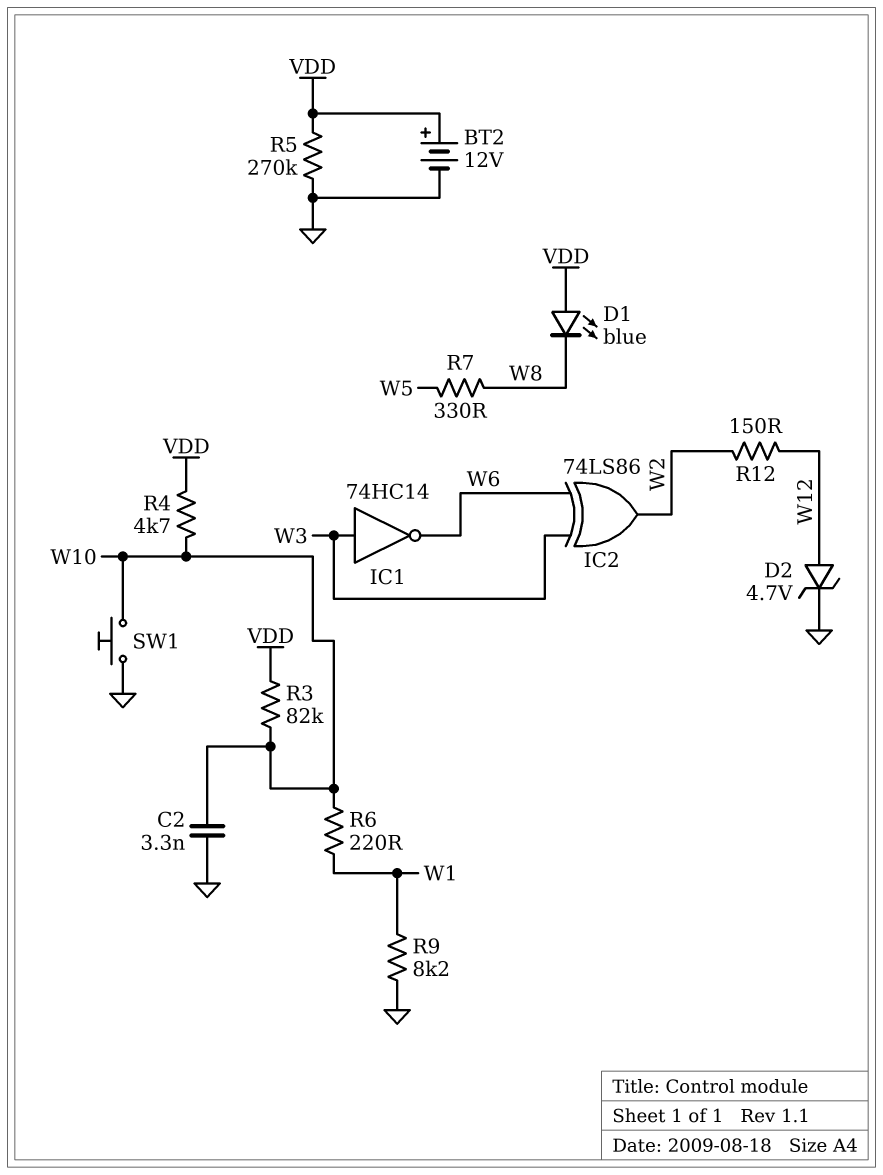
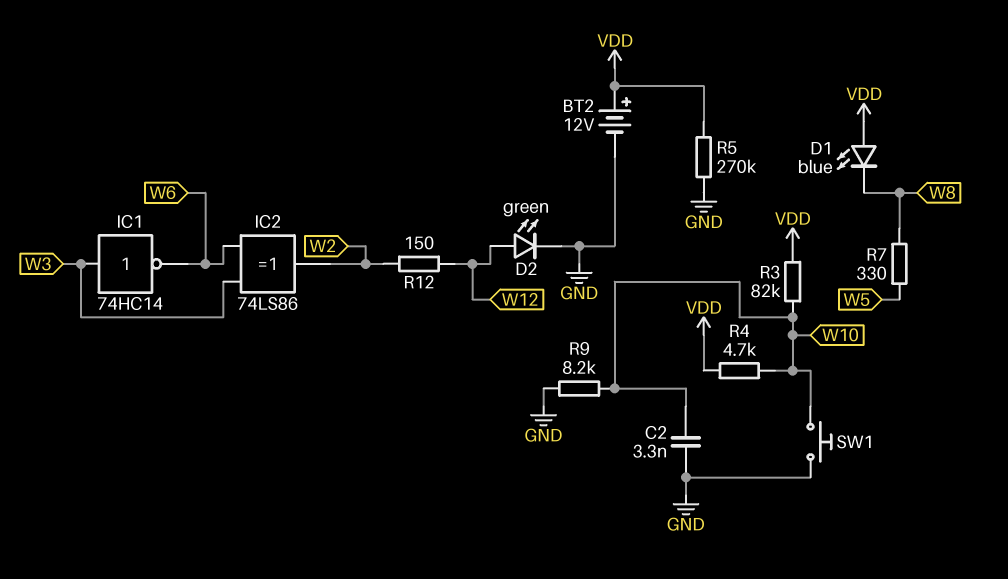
D2: zener 4.7V (A W12, K GND) -> LED green (A W12, K GND)
R6: 220 (W1, W10) -> none
R9: 8.2k (GND, W1) -> 8.2k (GND, W10)

